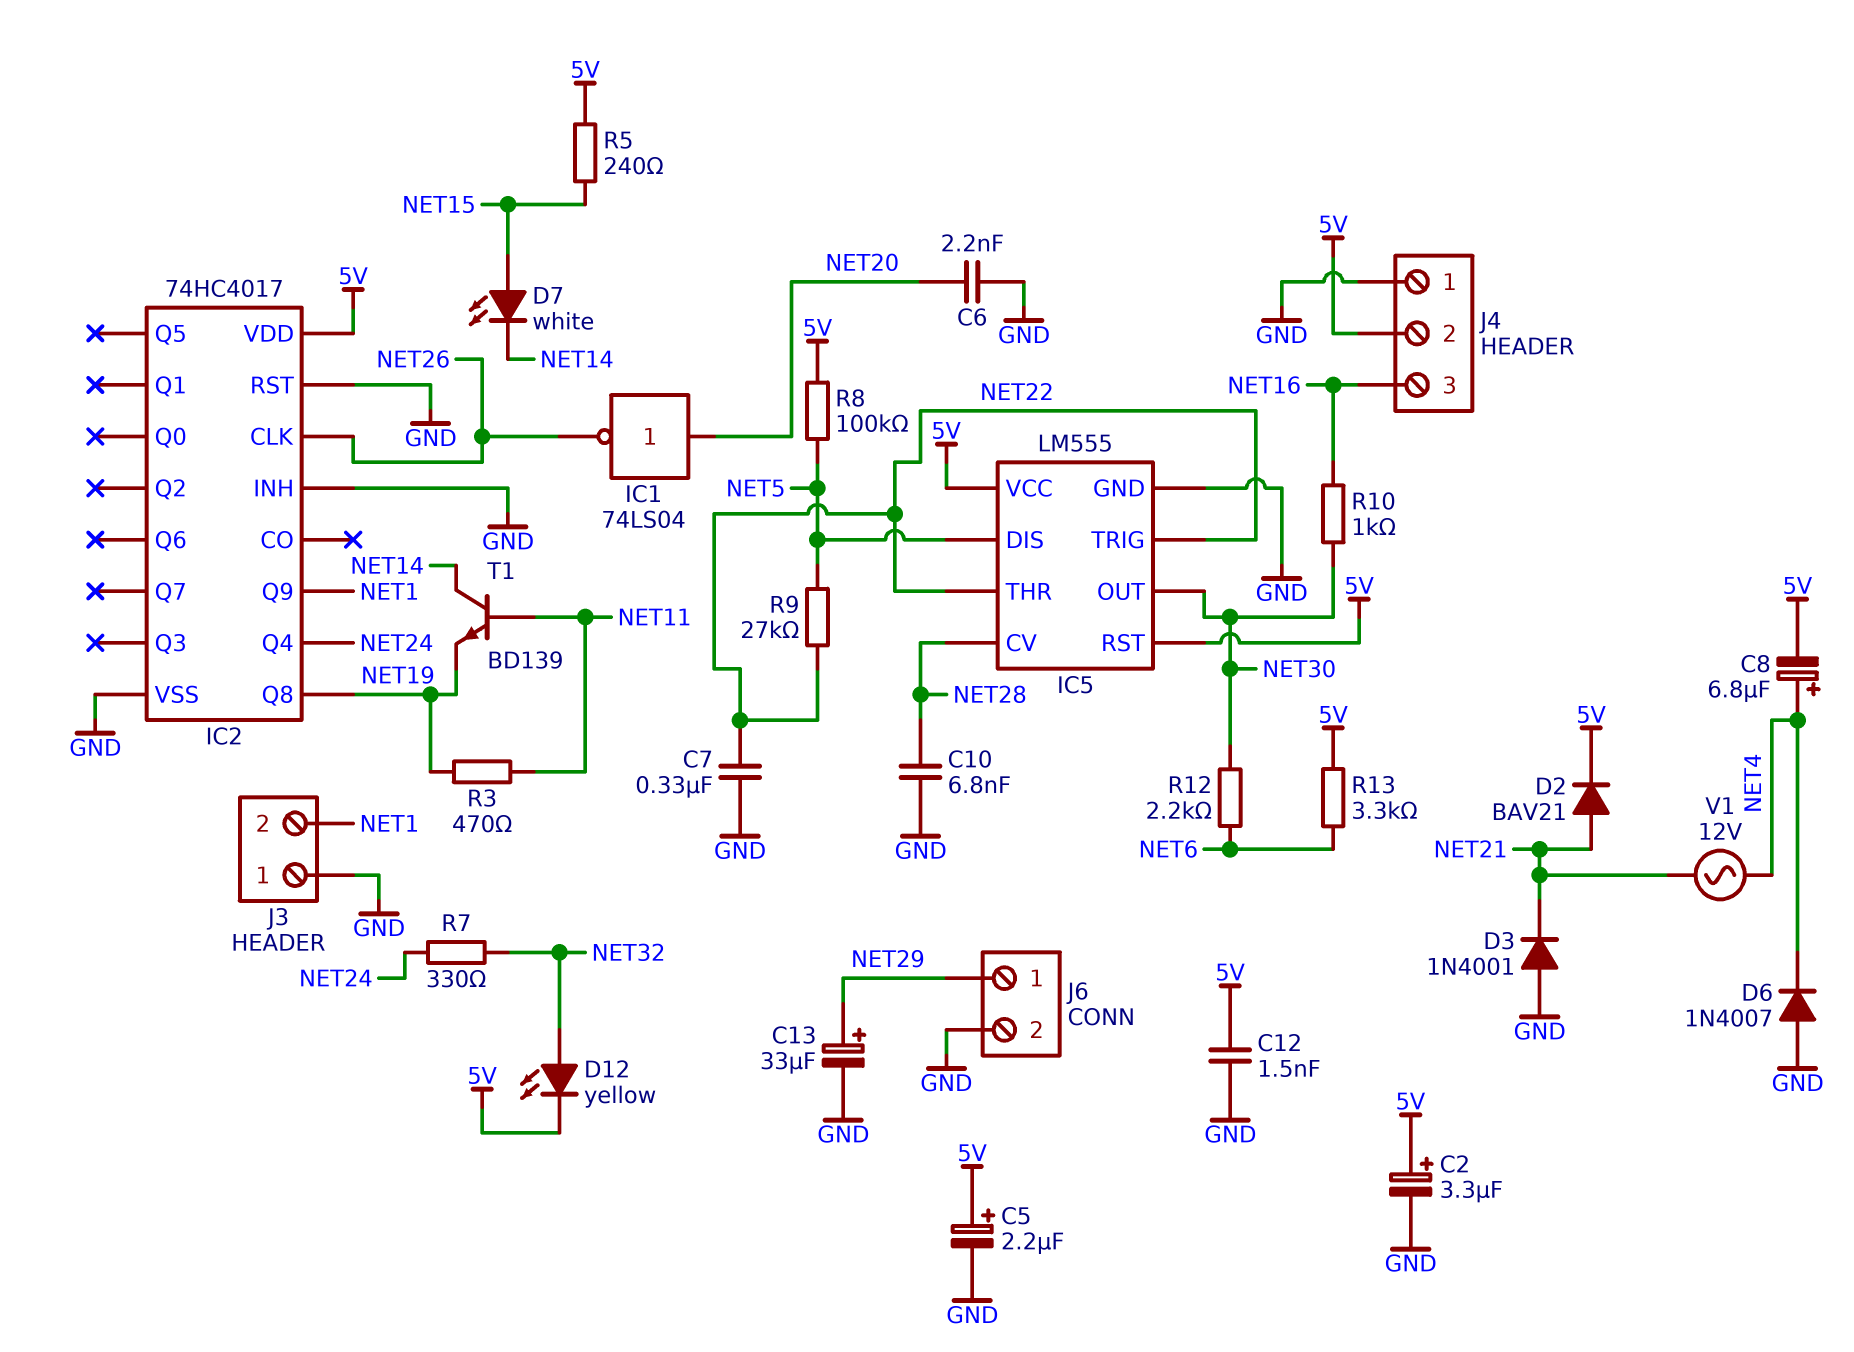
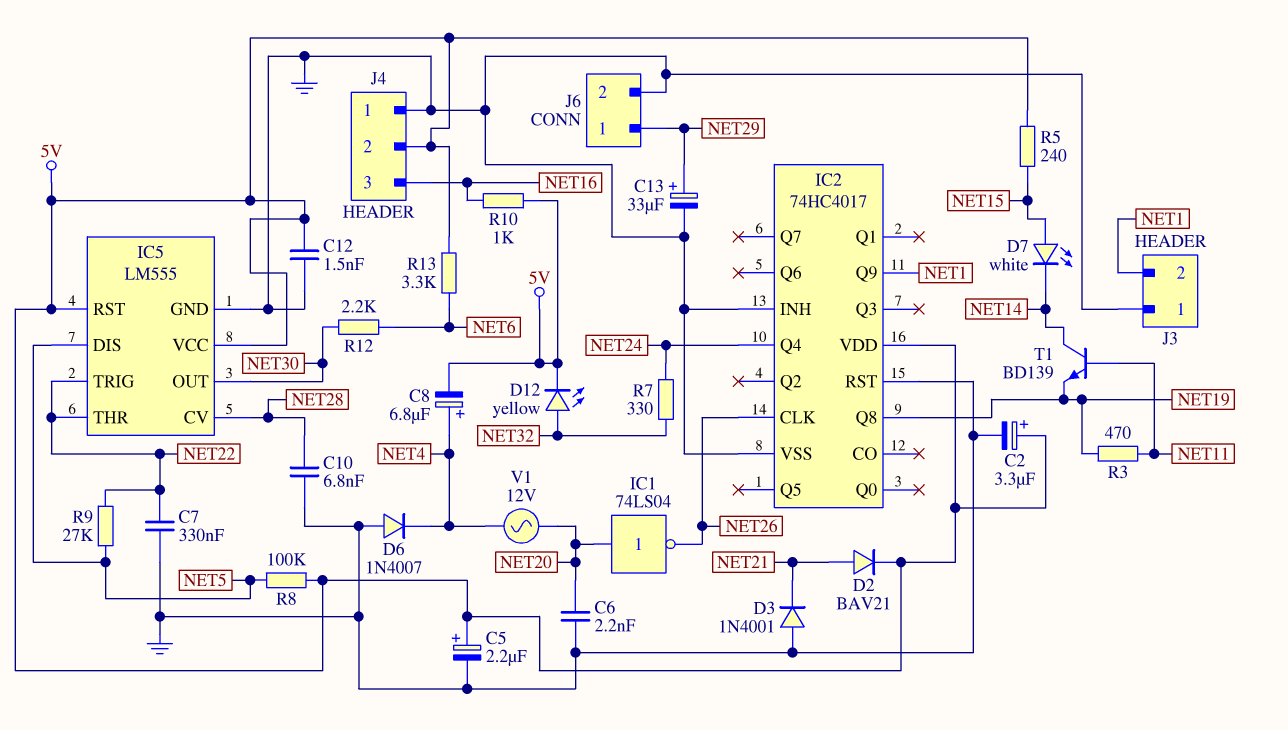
R10: 1k (NET16, NET30) -> 1k (5V, NET16)
V1: AC 12V (NET4, NET21) -> AC 12V (NET4, NET20)

